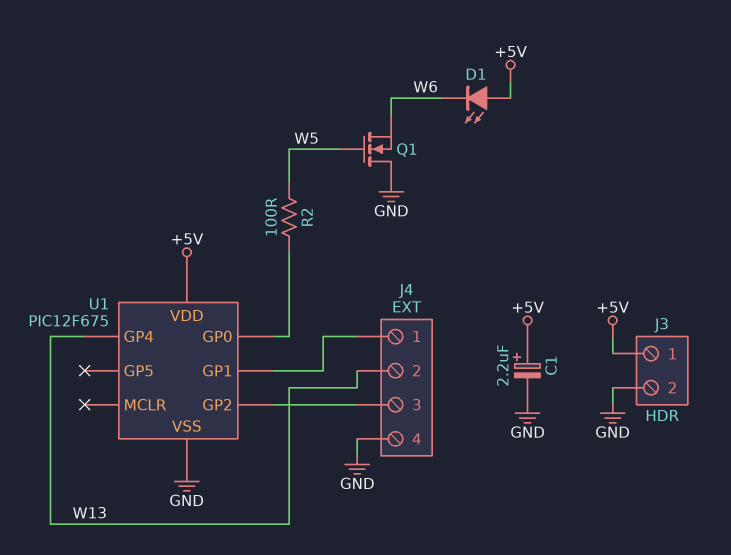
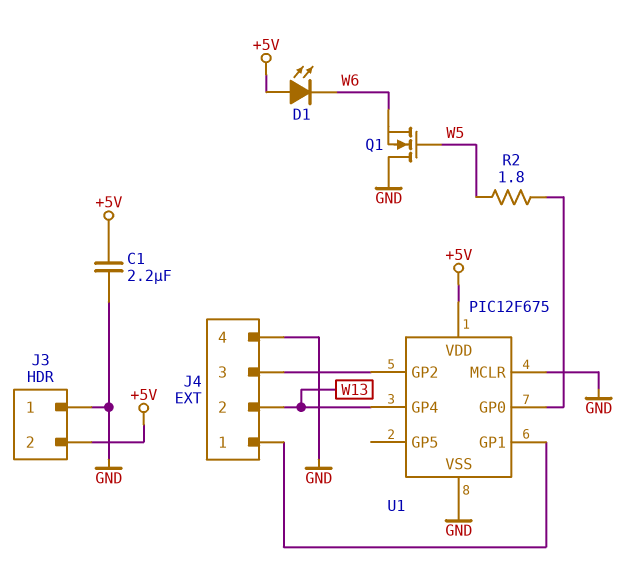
C1: 2.2uF (plus +5V, minus GND) -> 2.2uF (+5V, GND)
J3 pin 1: +5V -> GND
J3 pin 2: GND -> +5V
R2: 100 (U1/GP0, W5) -> 1.8 (U1/GP0, W5)
U1 pin MCLR: none -> GND

